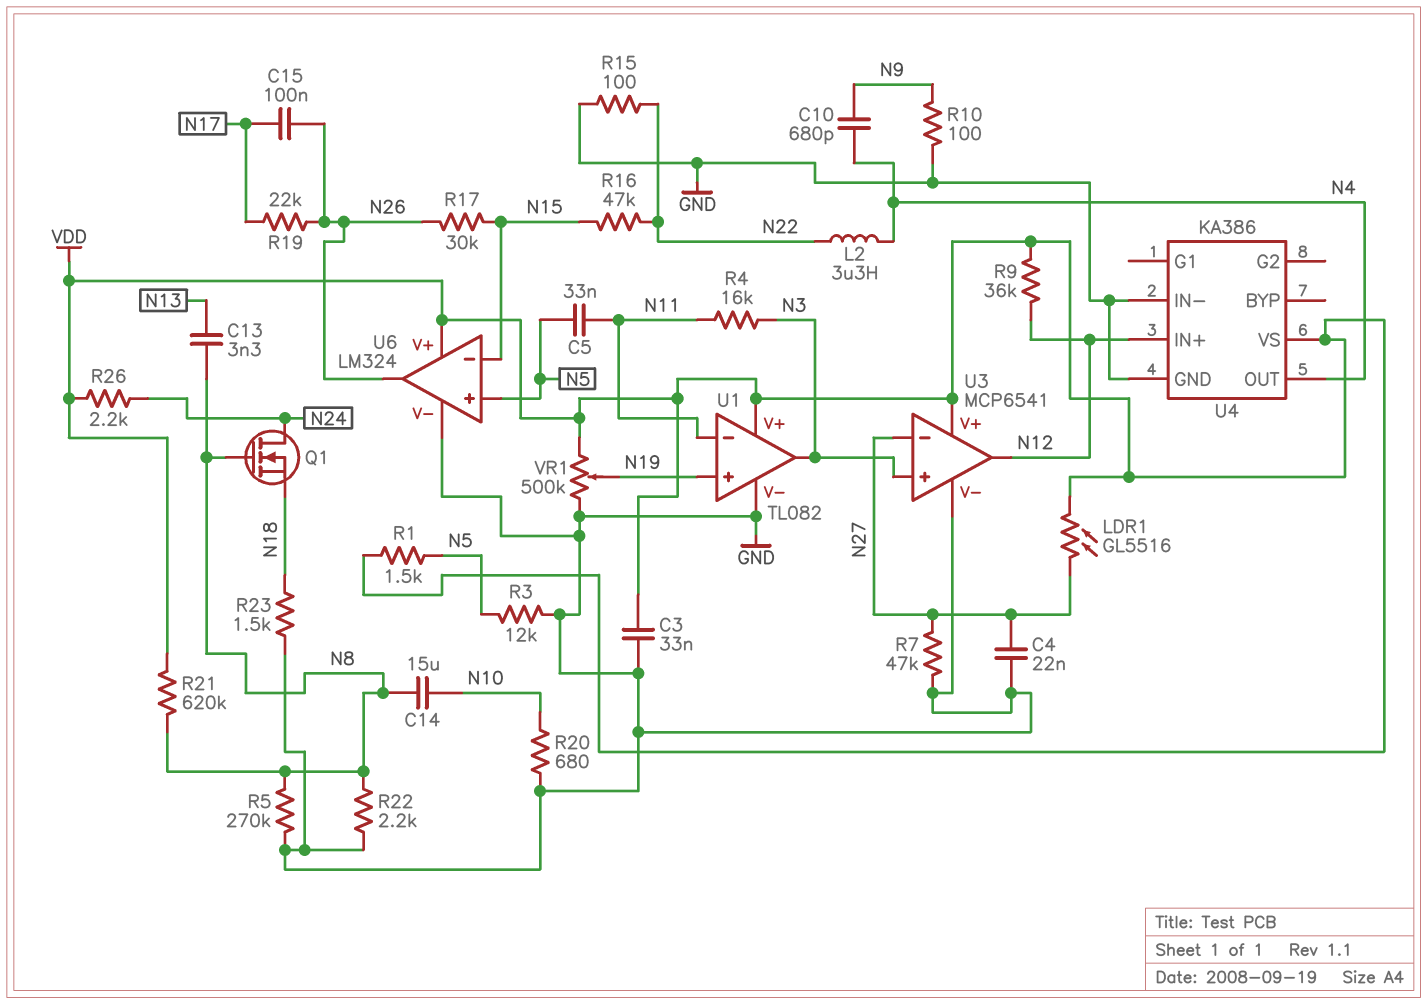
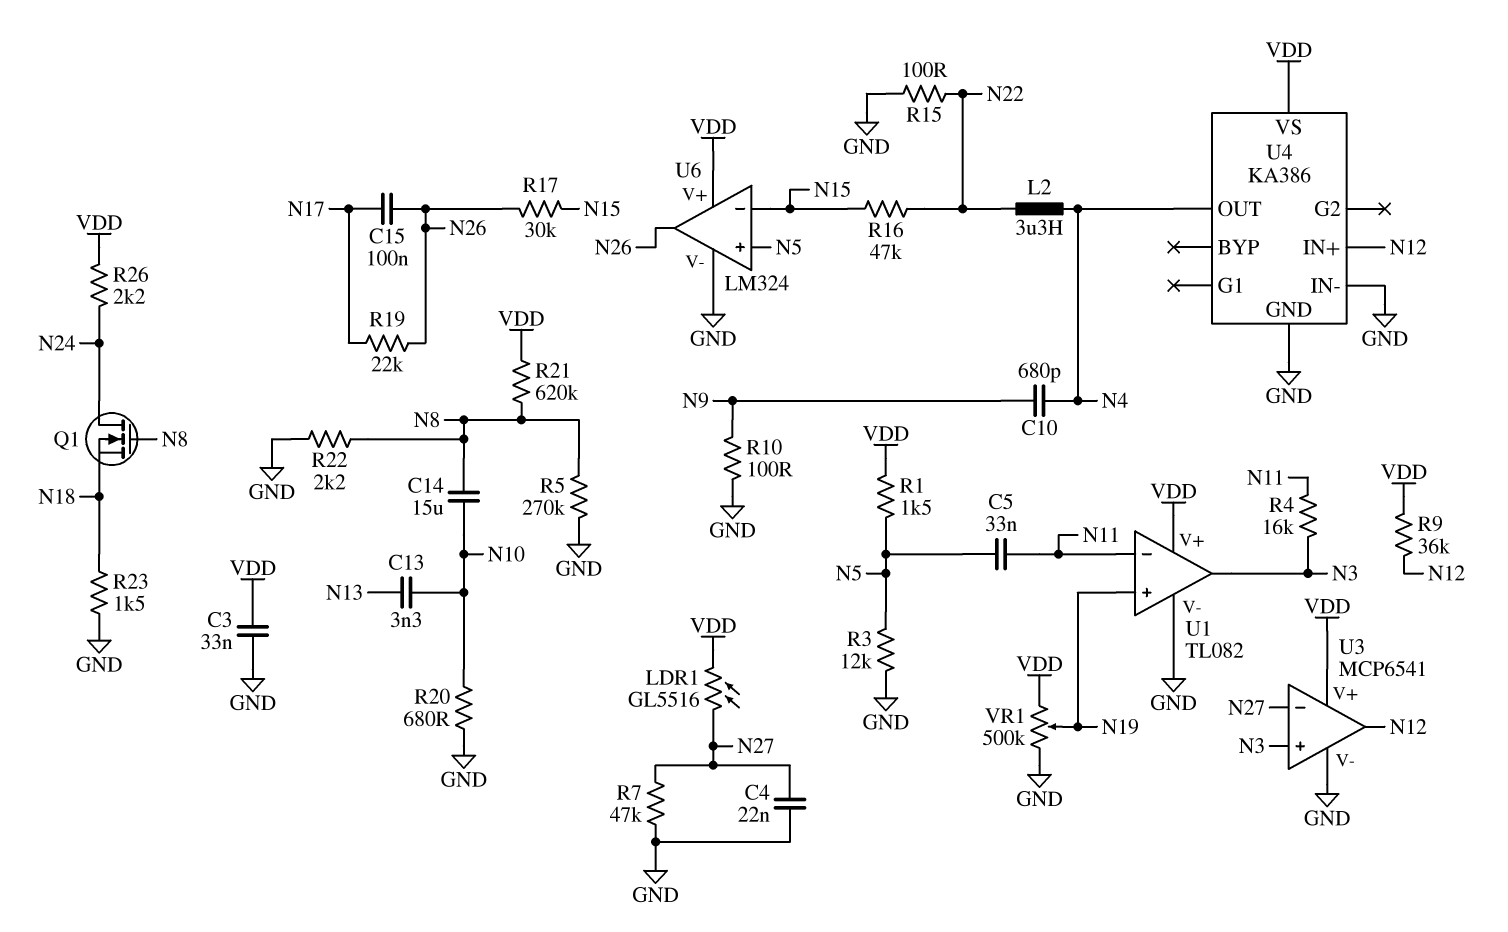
C13: 3.3nF (N8, N13) -> 3.3nF (N10, N13)

